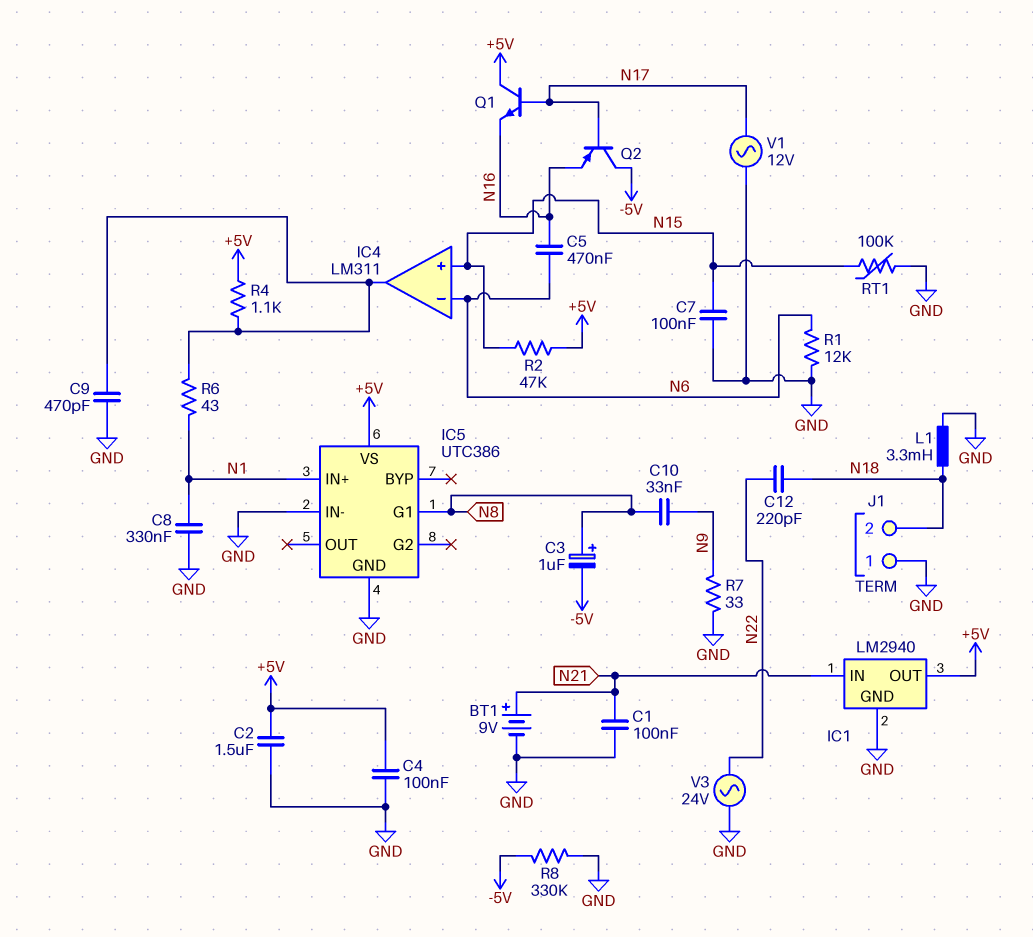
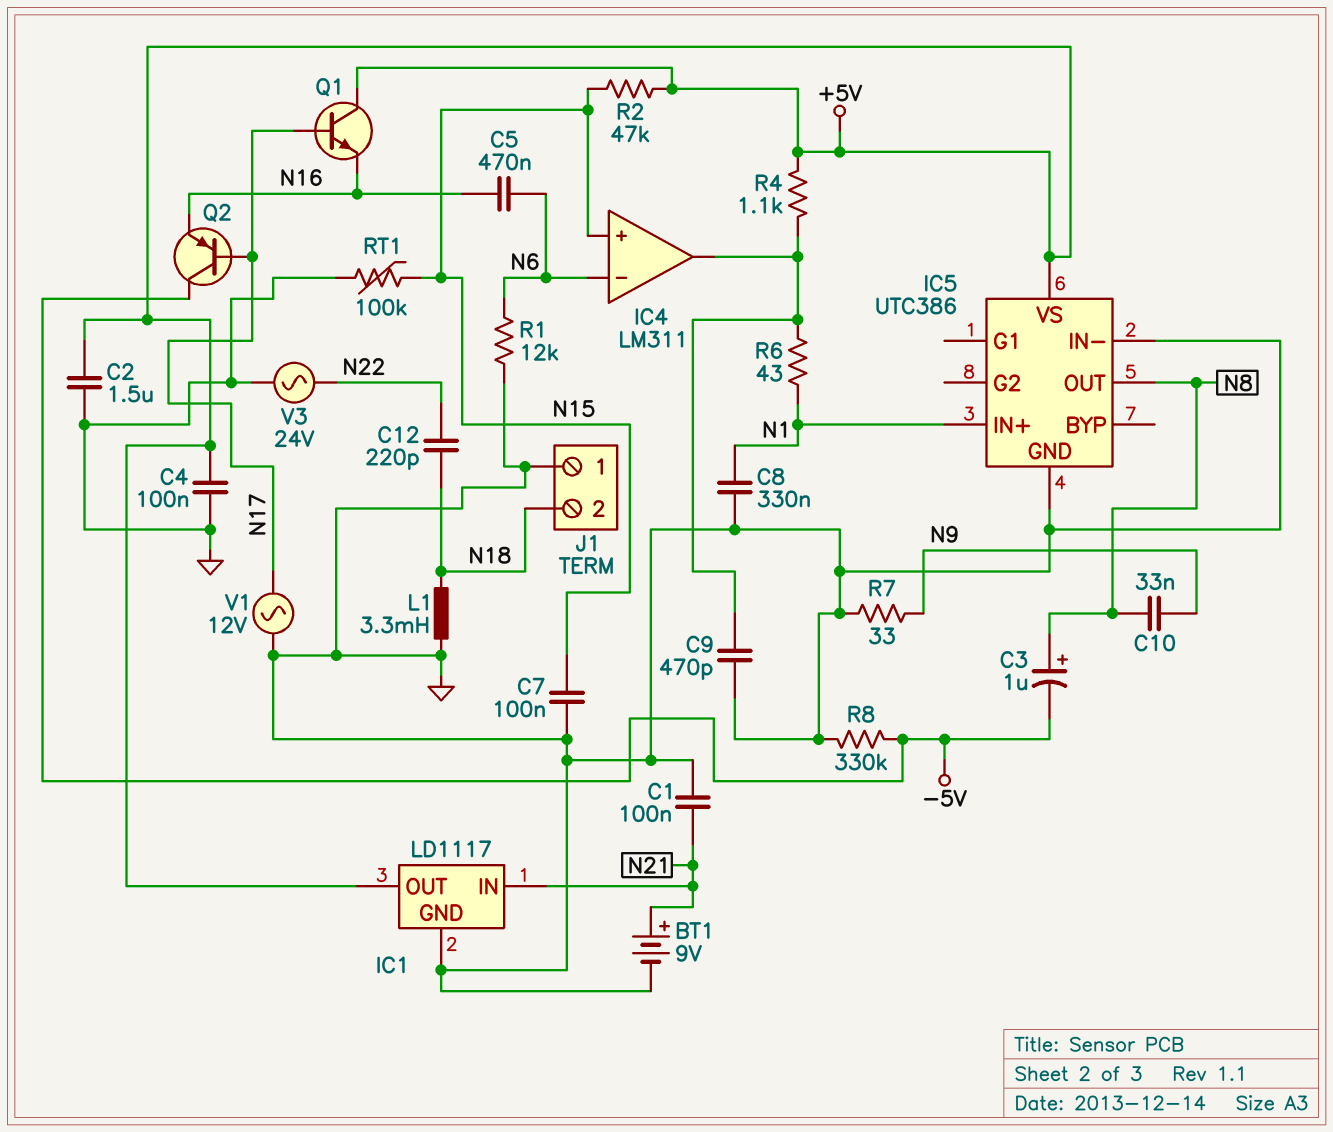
IC1: LM2940 -> LD1117
IC5 pin G1: N8 -> none
IC5 pin OUT: none -> N8

